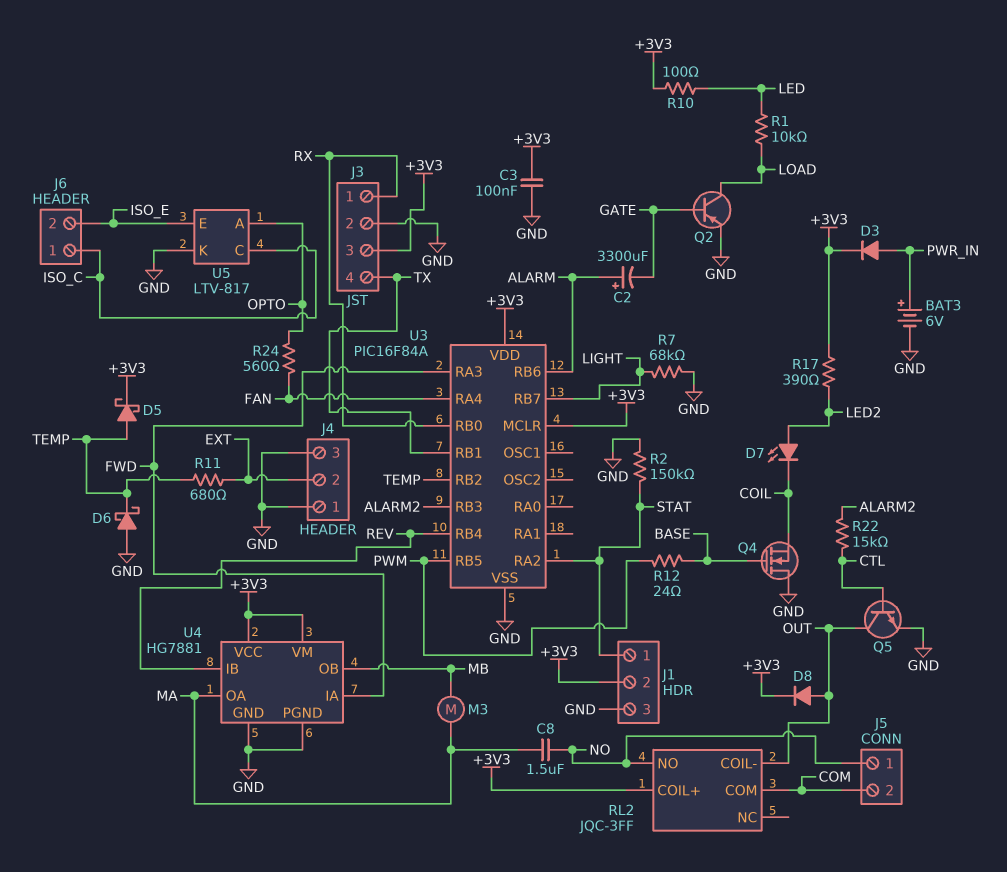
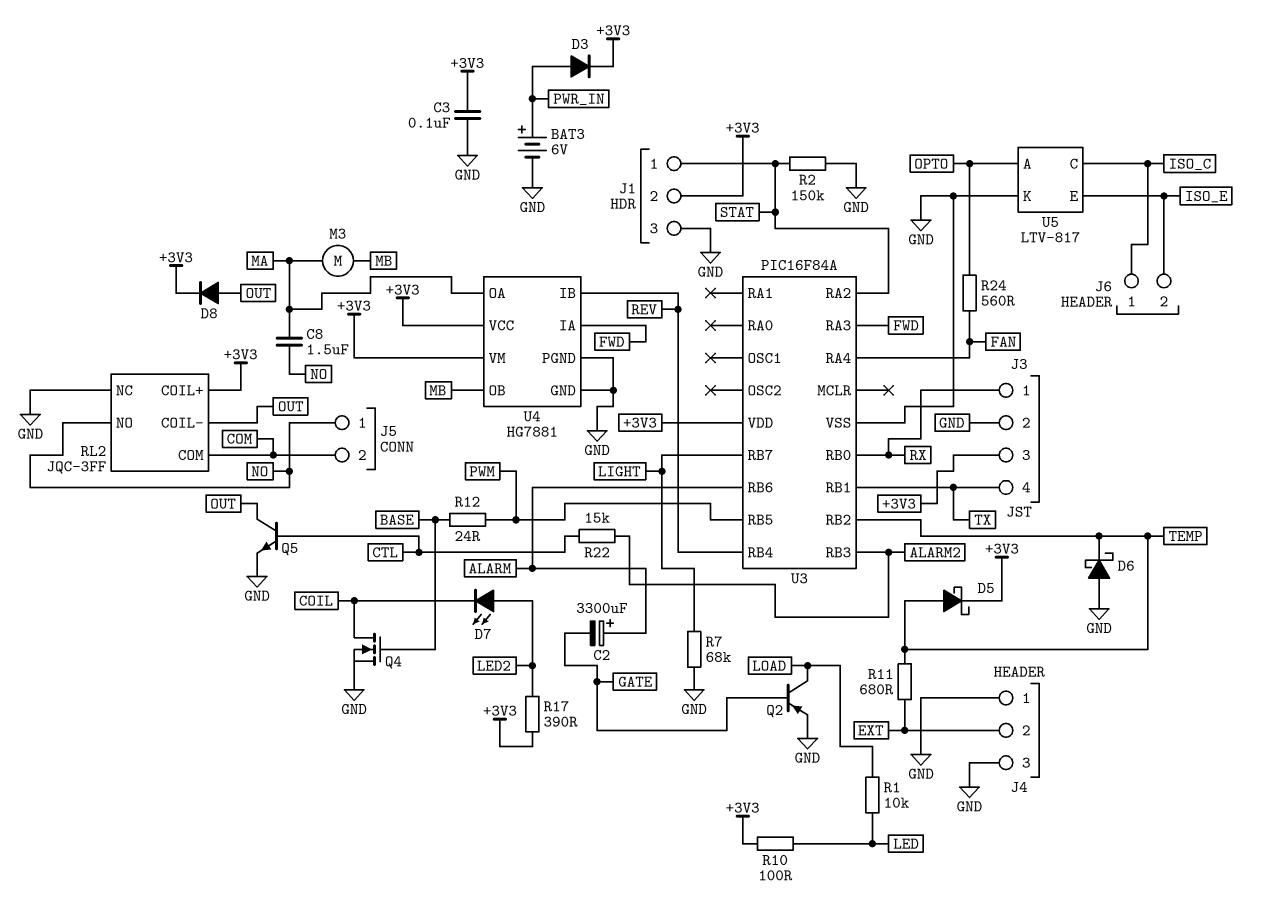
Q4: NMOS (G BASE, D GND, S COIL) -> NMOS (G BASE, D COIL, S GND)
RL2 pin NC: none -> GND
U3 pin MCLR: +3V3 -> none

